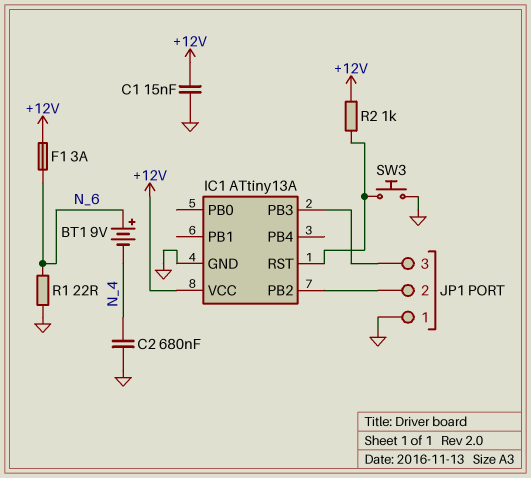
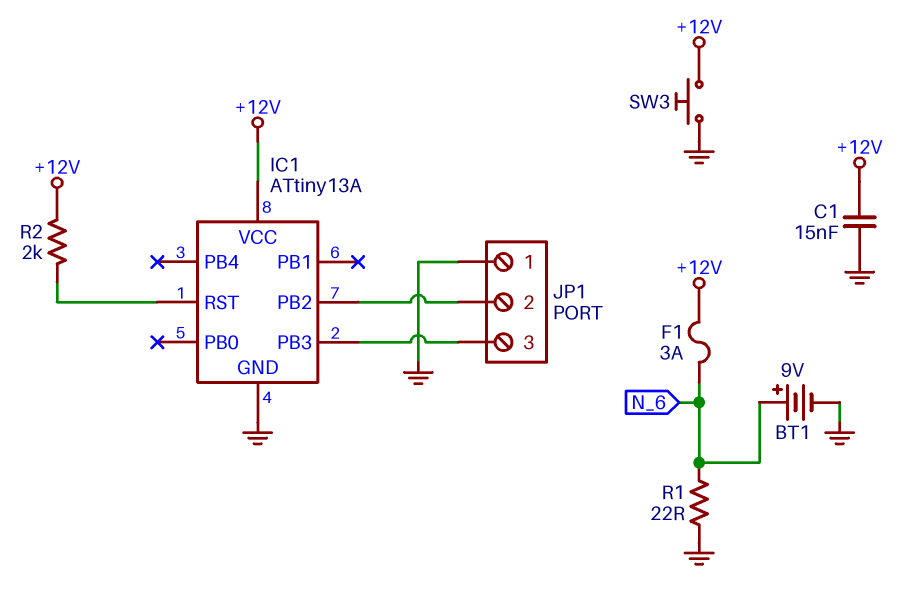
BT1: 9V (plus N_6, minus N_4) -> 9V (plus N_6, minus GND)
C2: 680nF (GND, N_4) -> none
R2: 1k (+12V, IC1/RST) -> 2k (+12V, IC1/RST)
SW3: button (GND, IC1/RST) -> button (+12V, GND)

